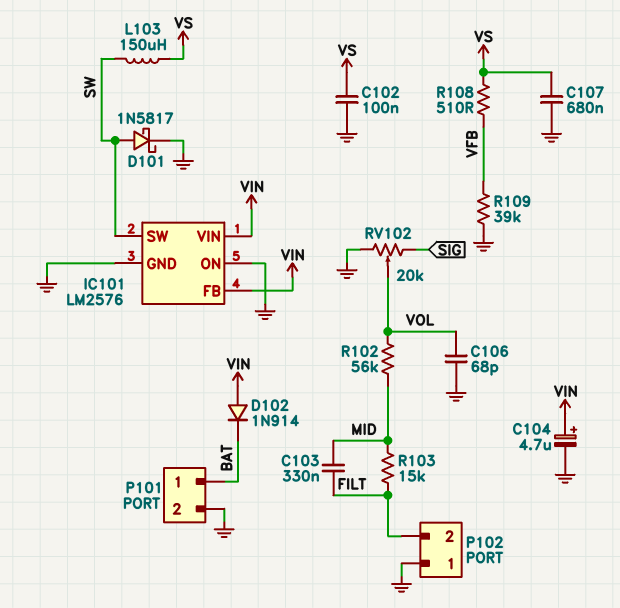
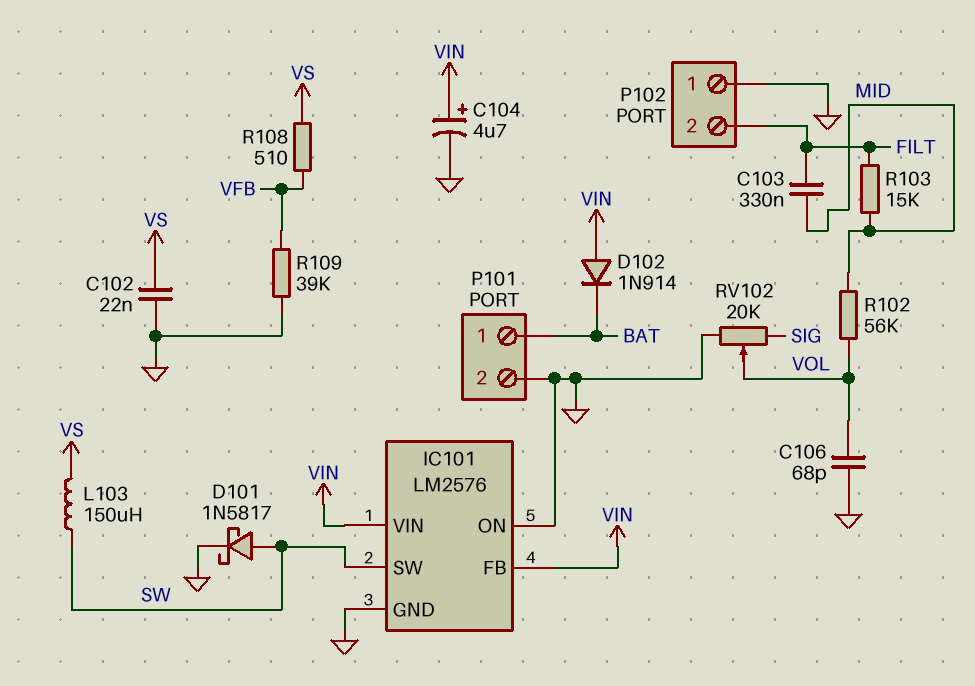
C102: 100nF (GND, VS) -> 22nF (GND, VS)
C107: 680nF (GND, VS) -> none

